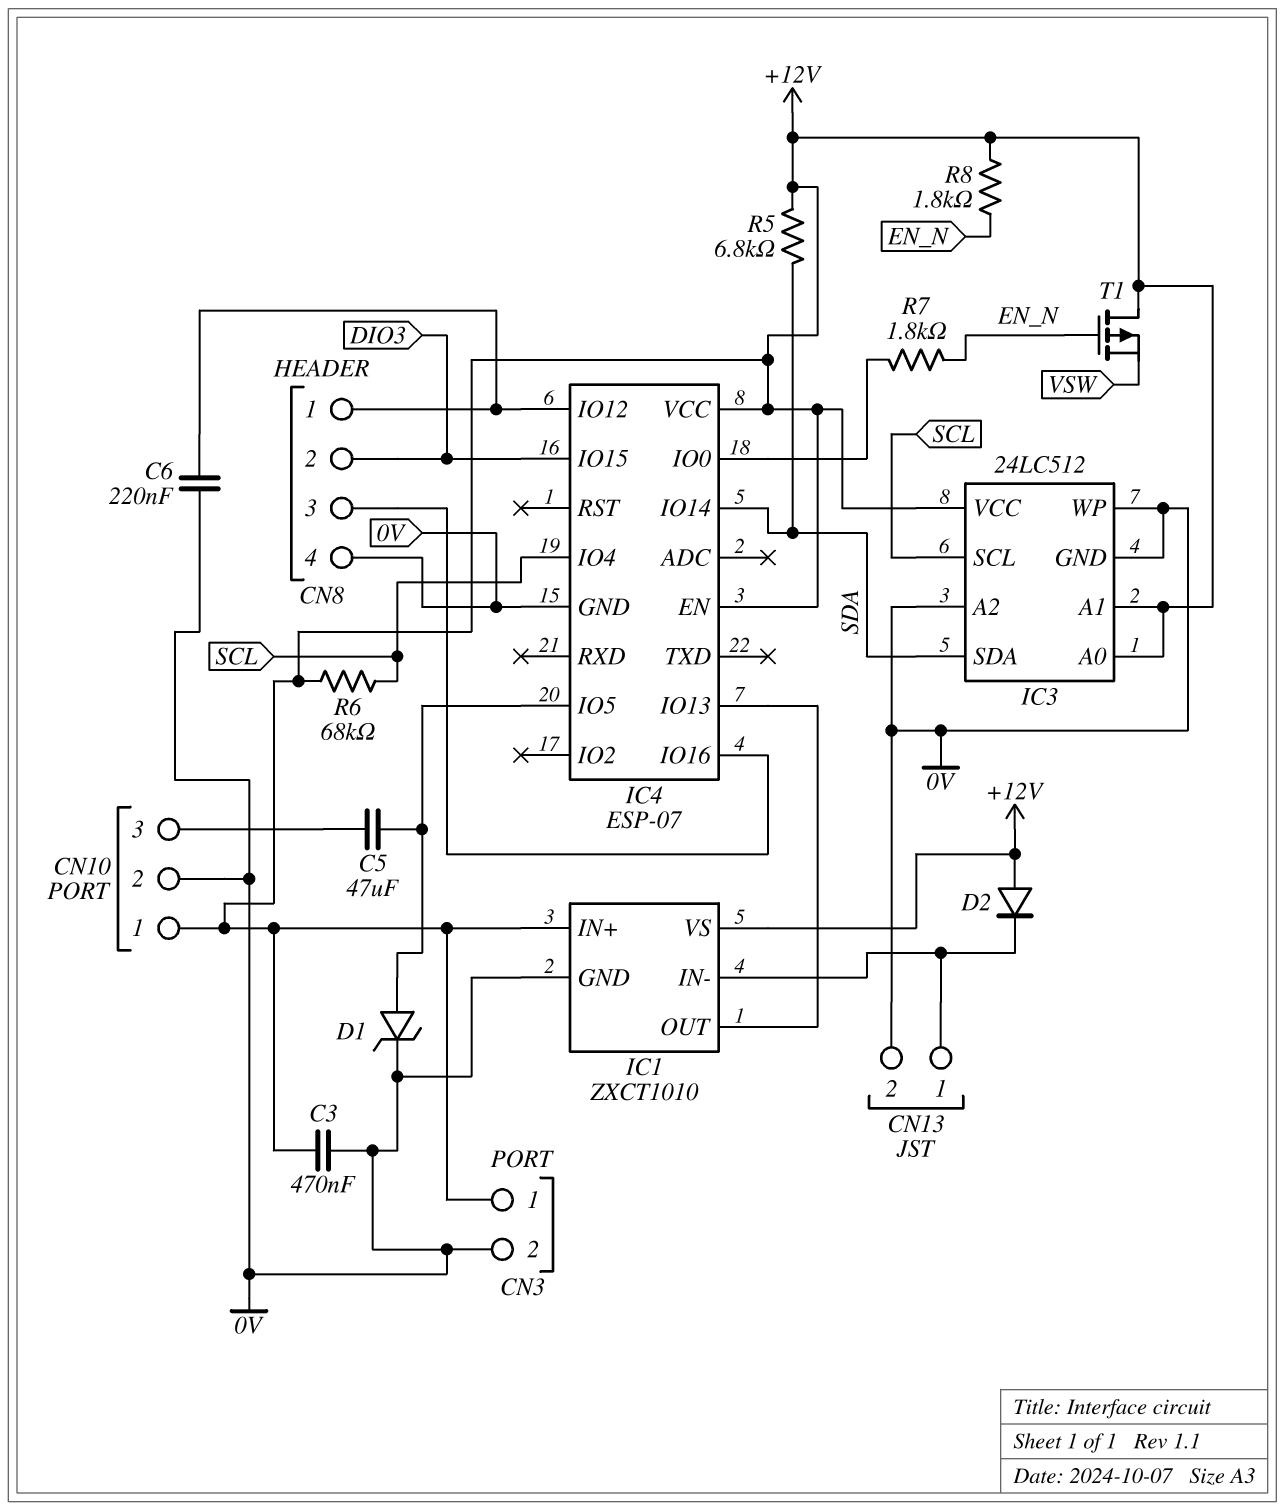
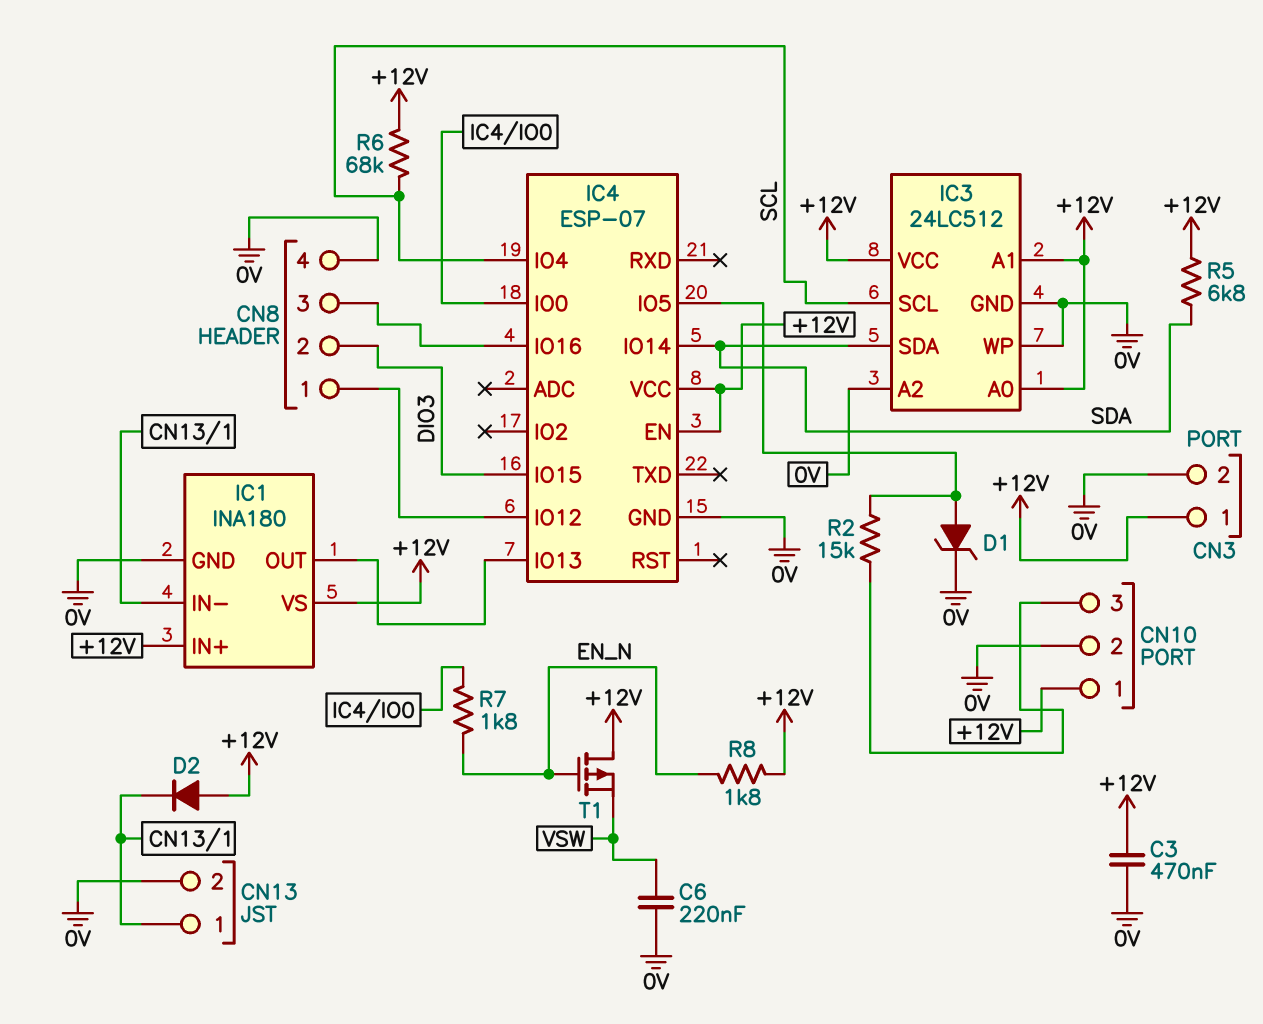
C5: 47uF (CN10/3, IC4/IO5) -> none
C6: 220nF (0V, CN8/1) -> 220nF (0V, VSW)
IC1: ZXCT1010 -> INA180
R2: none -> 15k (CN10/3, IC4/IO5)

